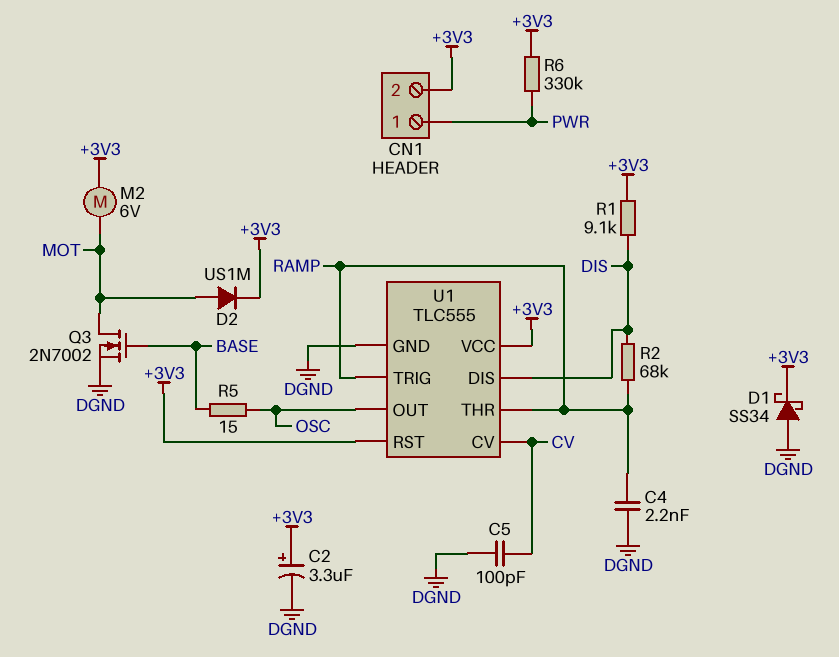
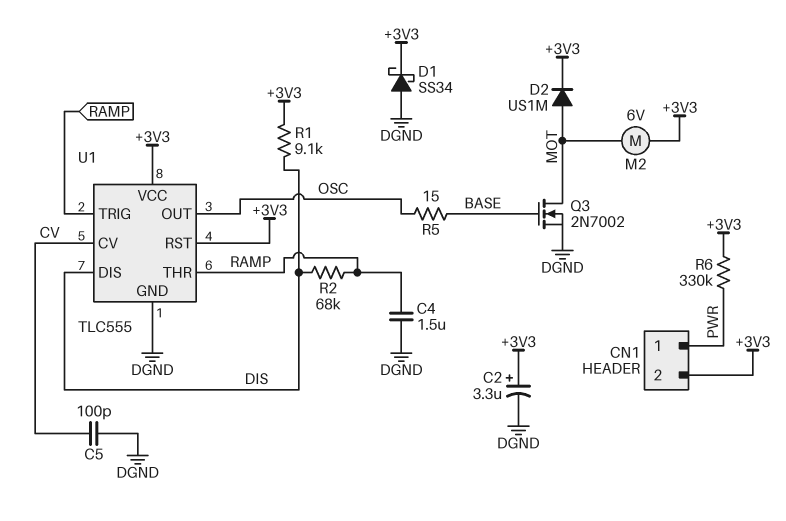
C4: 2.2nF (DGND, RAMP) -> 1.5uF (DGND, RAMP)

